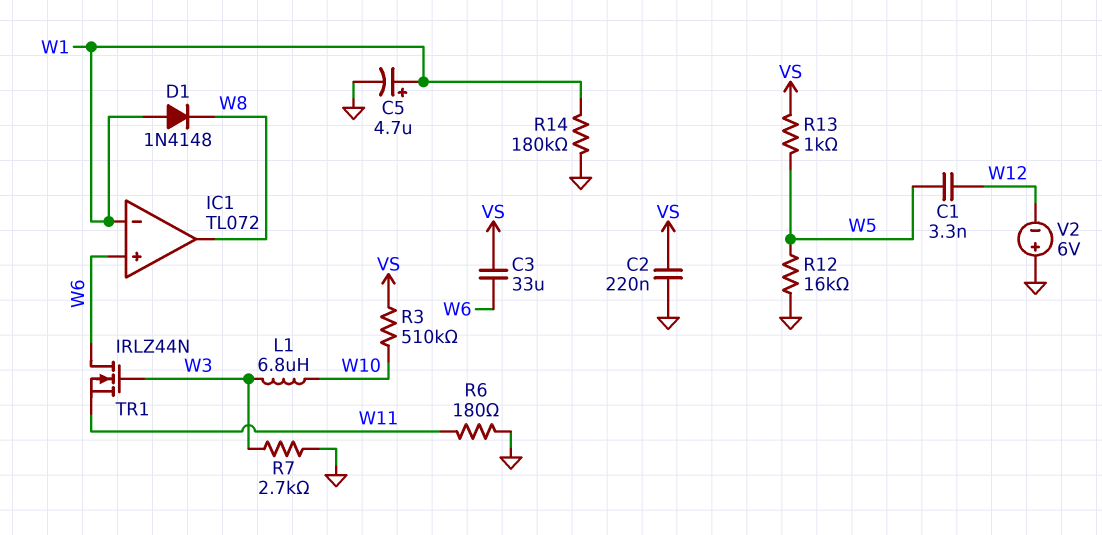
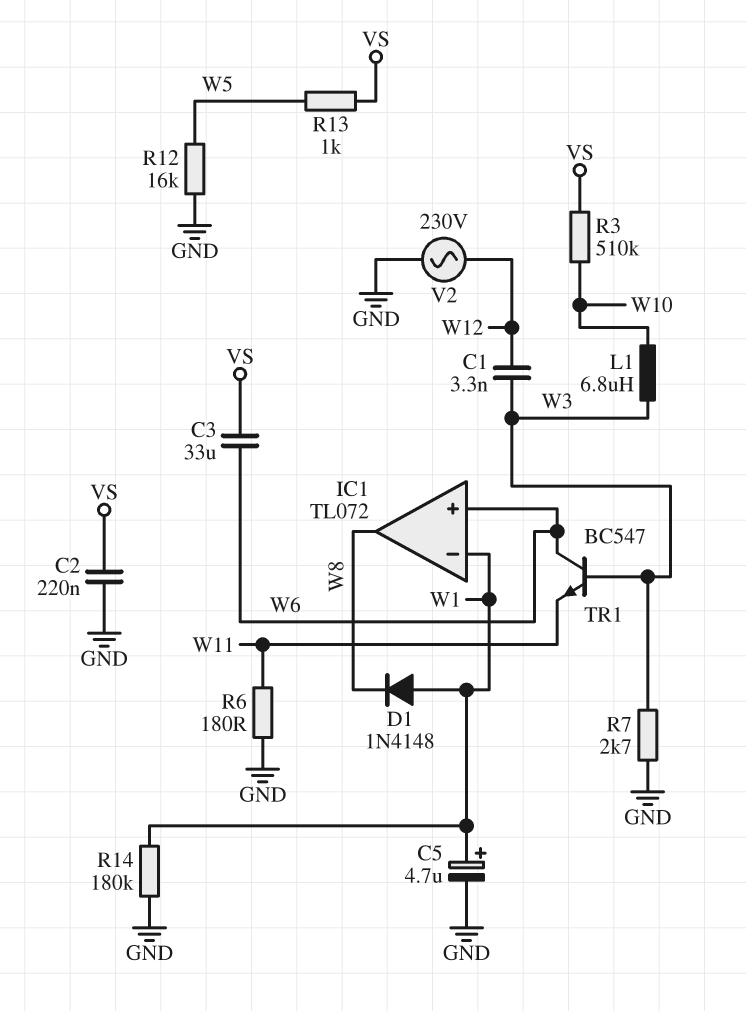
C1: 3.3nF (W5, W12) -> 3.3nF (W3, W12)
TR1: NMOS IRLZ44N (G W3, D W6, S W11) -> NPN BC547 (B W3, C W6, E W11)
V2: 6V (plus GND, minus W12) -> AC 230V (GND, W12)

